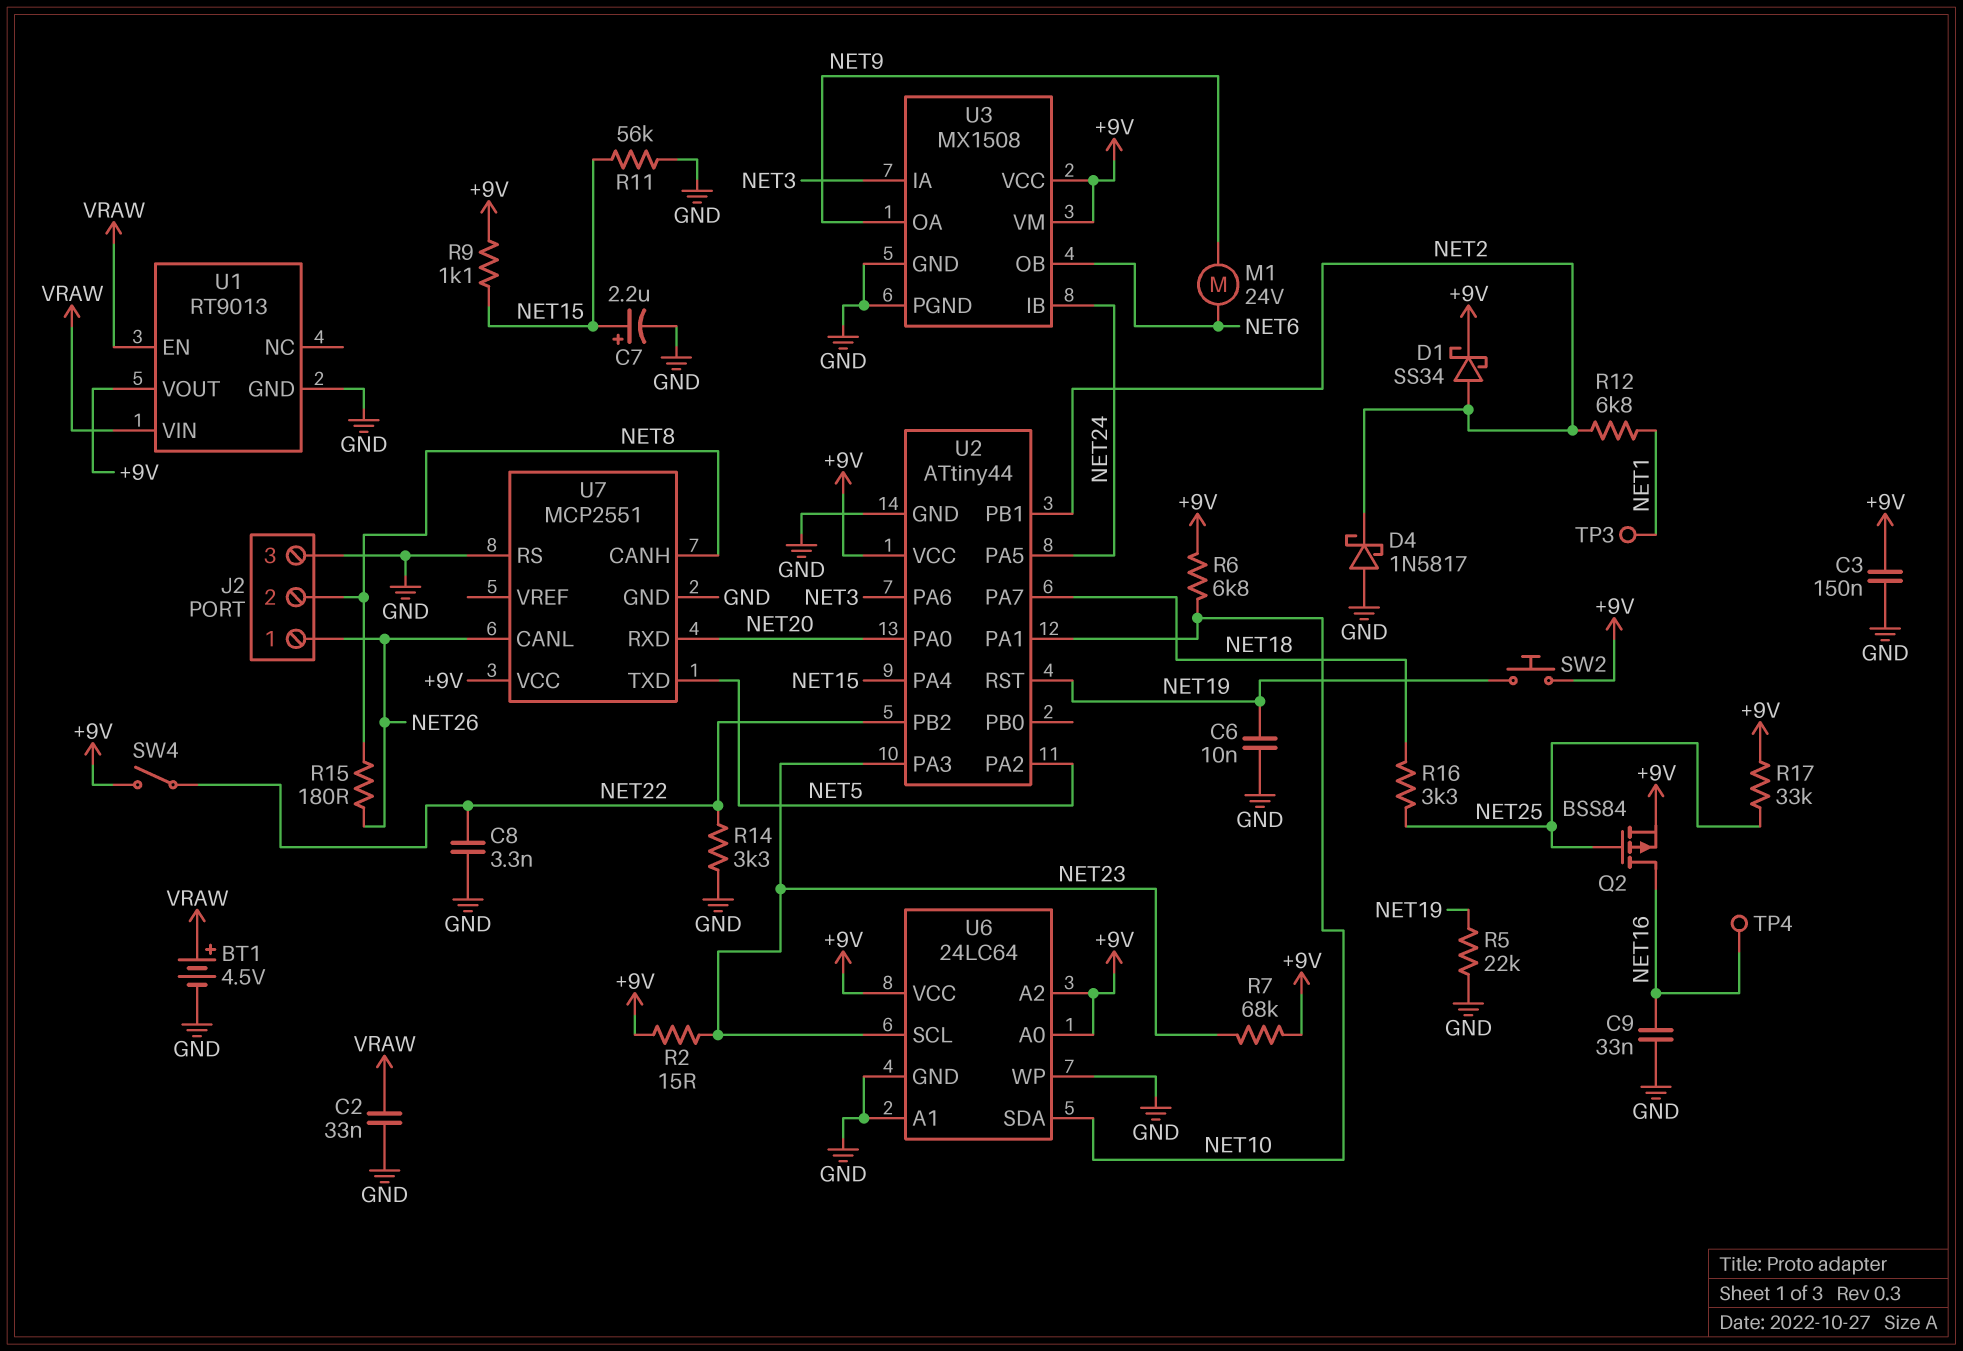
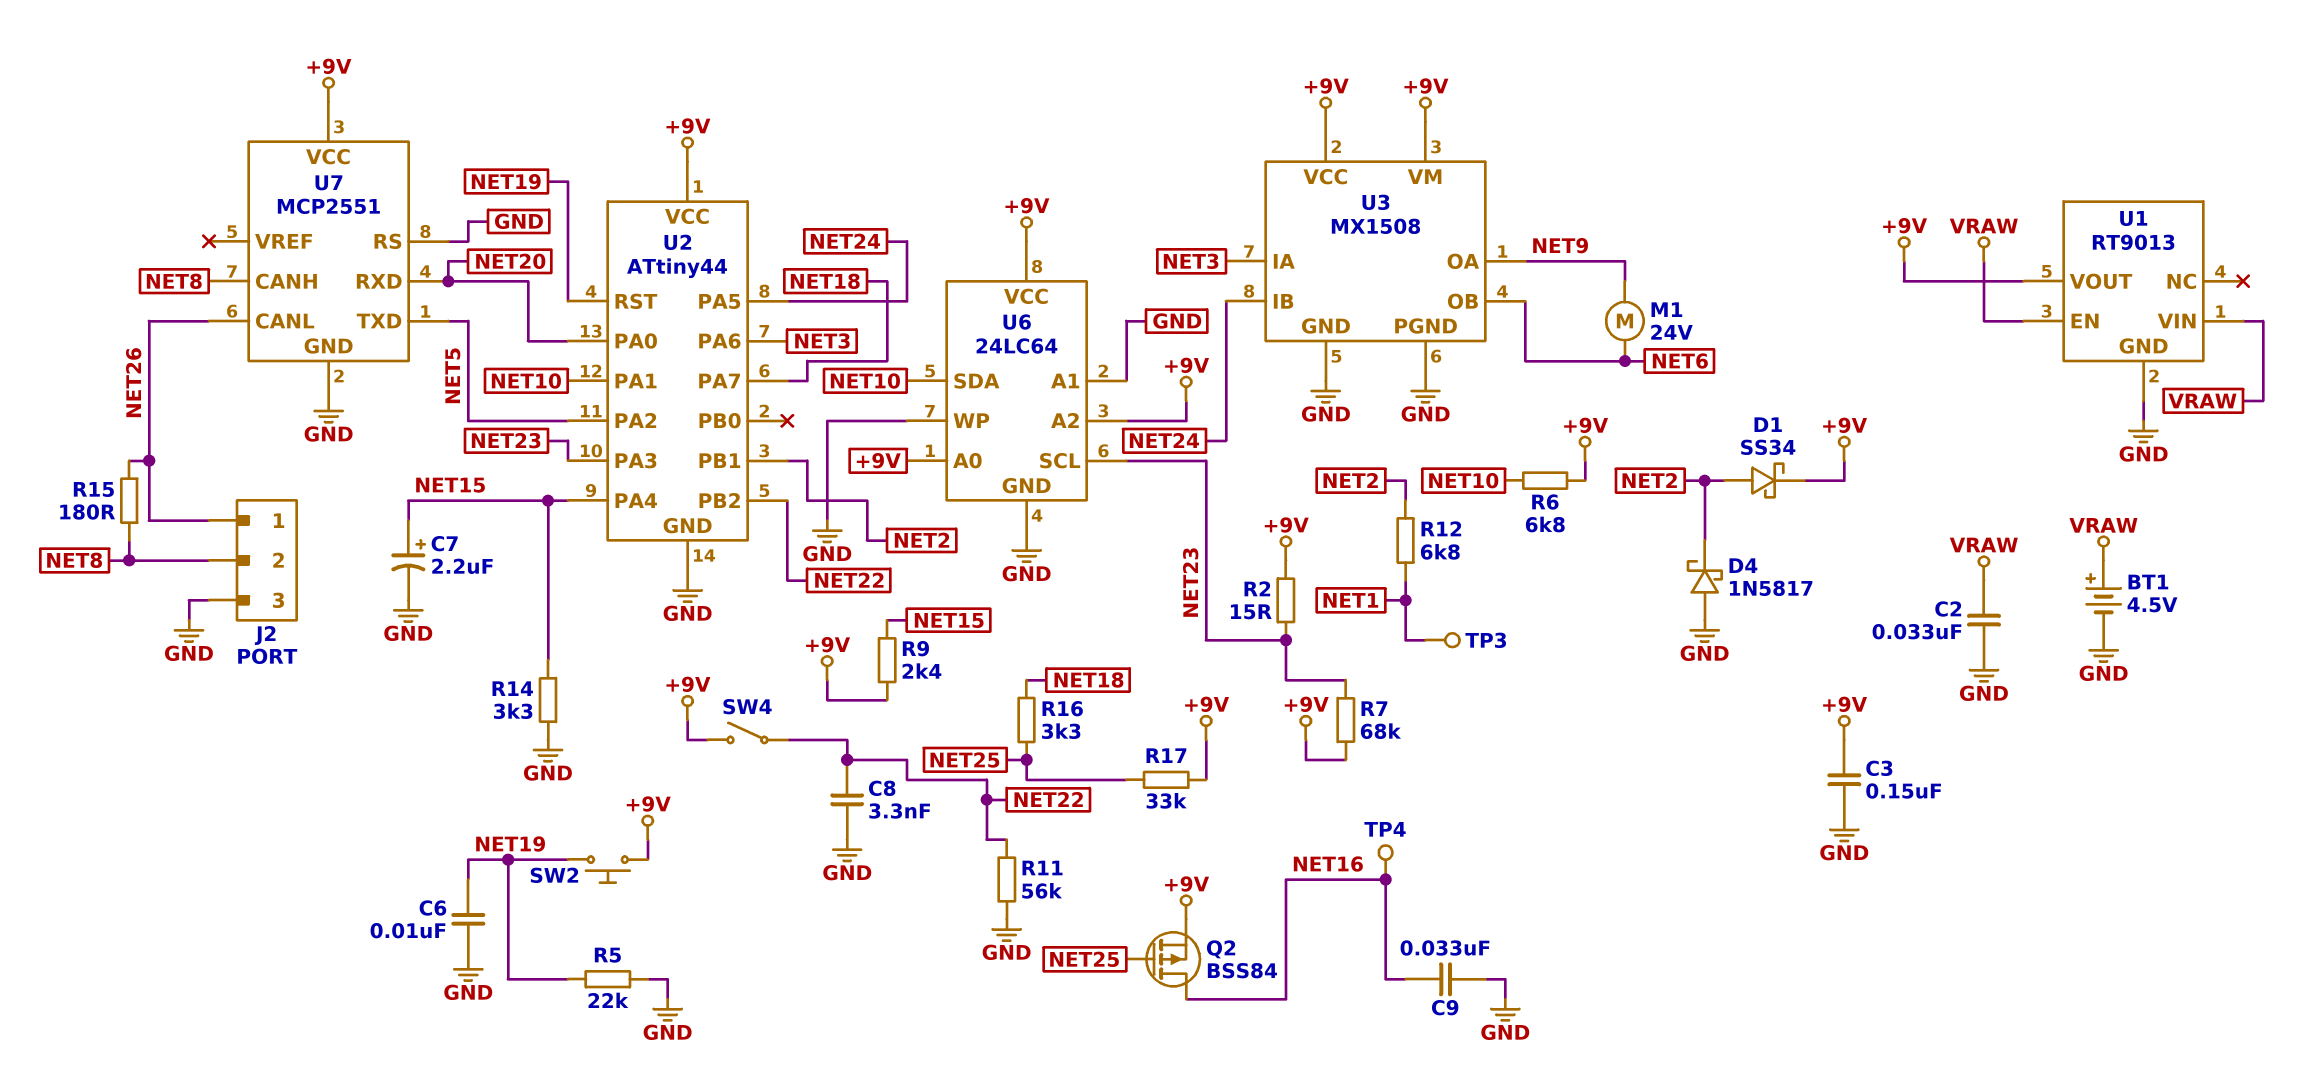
R9: 1.1k (+9V, NET15) -> 2.4k (+9V, NET15)
R11: 56k (GND, NET15) -> 56k (GND, NET22)
R14: 3.3k (GND, NET22) -> 3.3k (GND, NET15)

